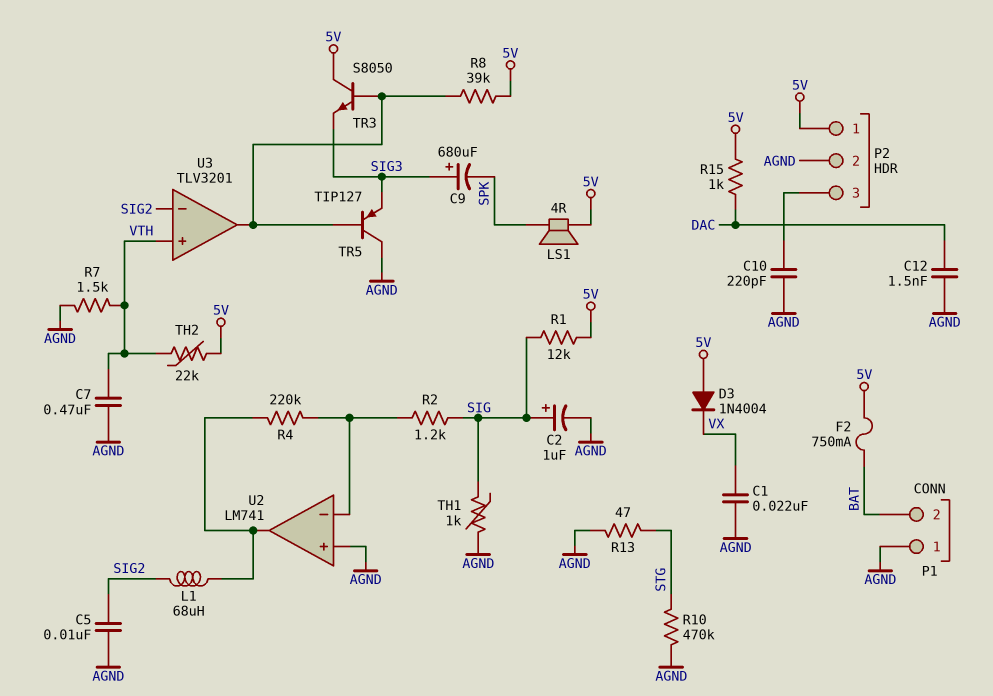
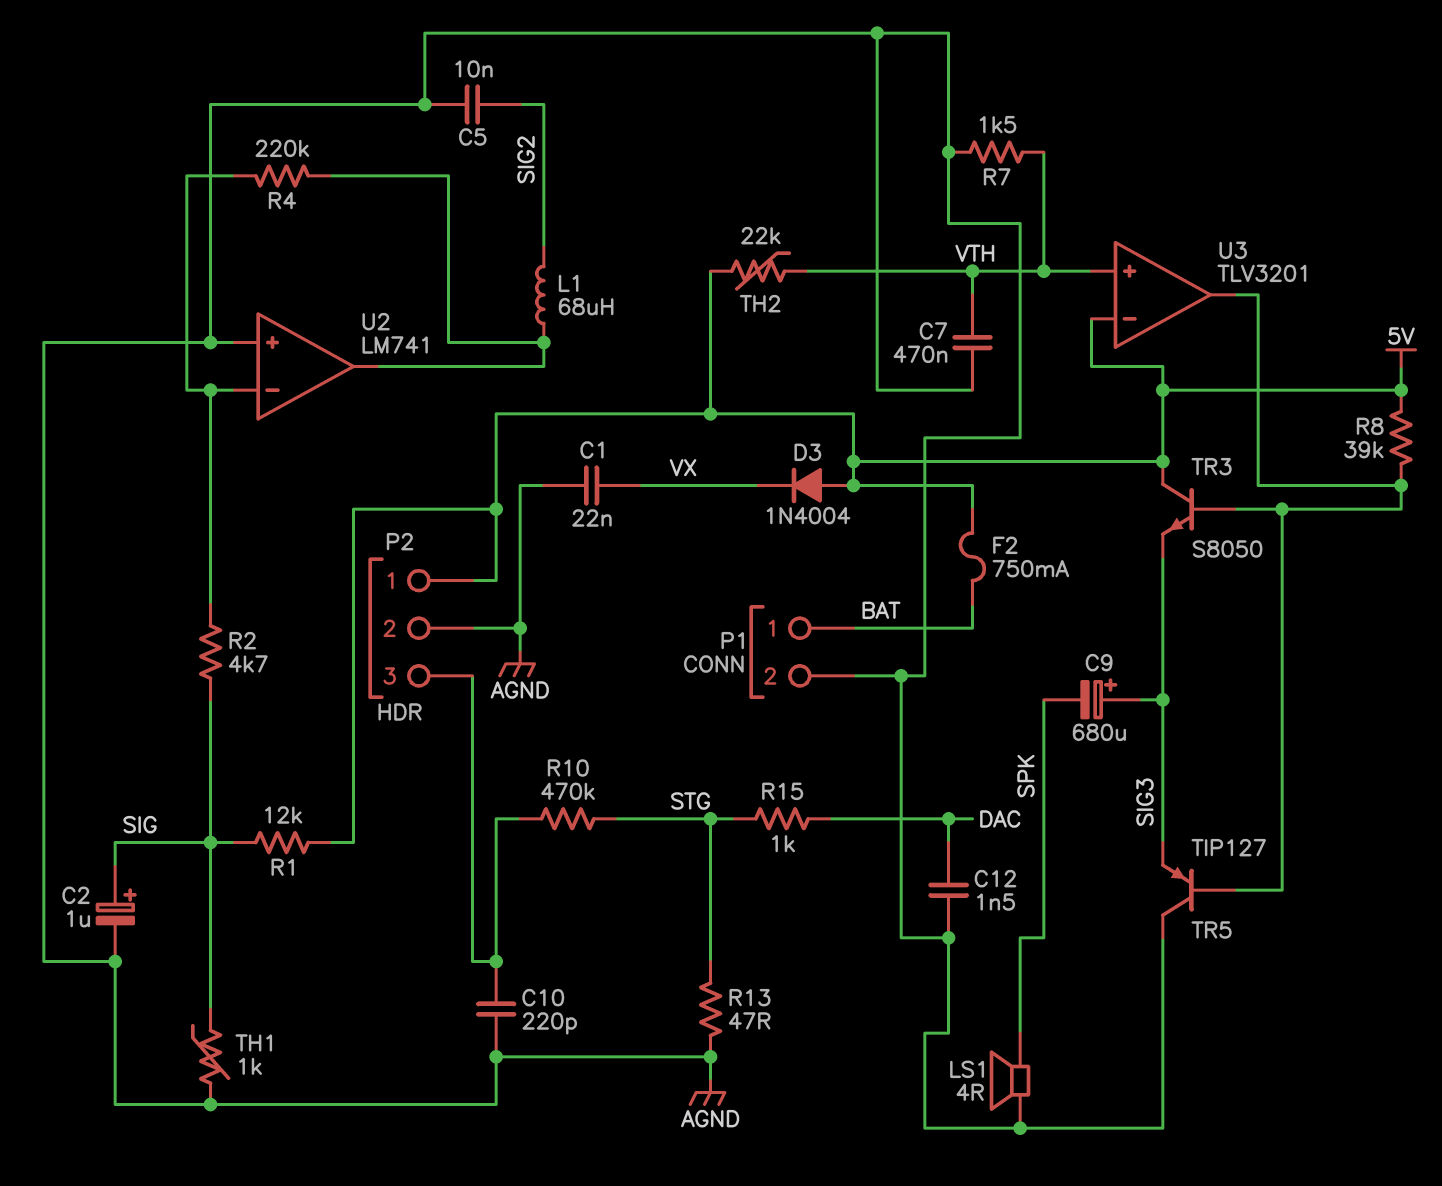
LS1: speaker 4R (5V, SPK) -> speaker 4R (AGND, SPK)
P1 pin 1: AGND -> BAT
P1 pin 2: BAT -> AGND
R2: 1.2k (SIG, U2/in-) -> 4.7k (SIG, U2/in-)
R10: 470k (AGND, STG) -> 470k (P2/3, STG)
R15: 1k (5V, DAC) -> 1k (DAC, STG)
U3 pin in-: SIG2 -> 5V

